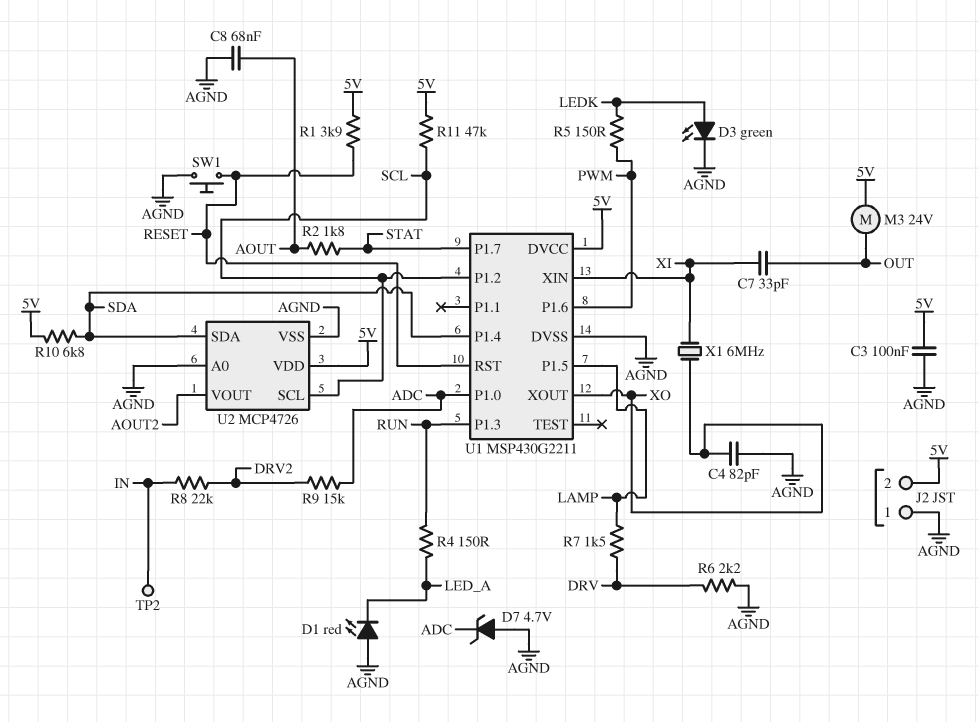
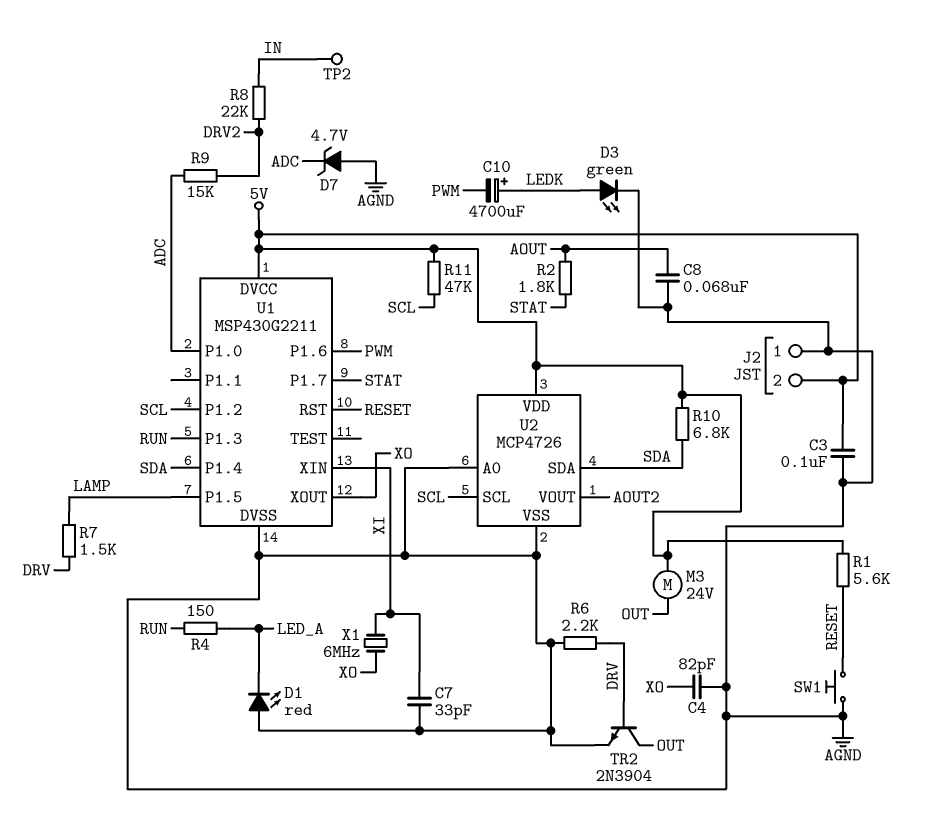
C7: 33pF (OUT, XI) -> 33pF (AGND, XI)
C10: none -> 4700uF (plus LEDK, minus PWM)
R1: 3.9k (5V, RESET) -> 5.6k (5V, RESET)
R5: 150 (LEDK, PWM) -> none
TR2: none -> NPN 2N3904 (B DRV, C OUT, E AGND)

